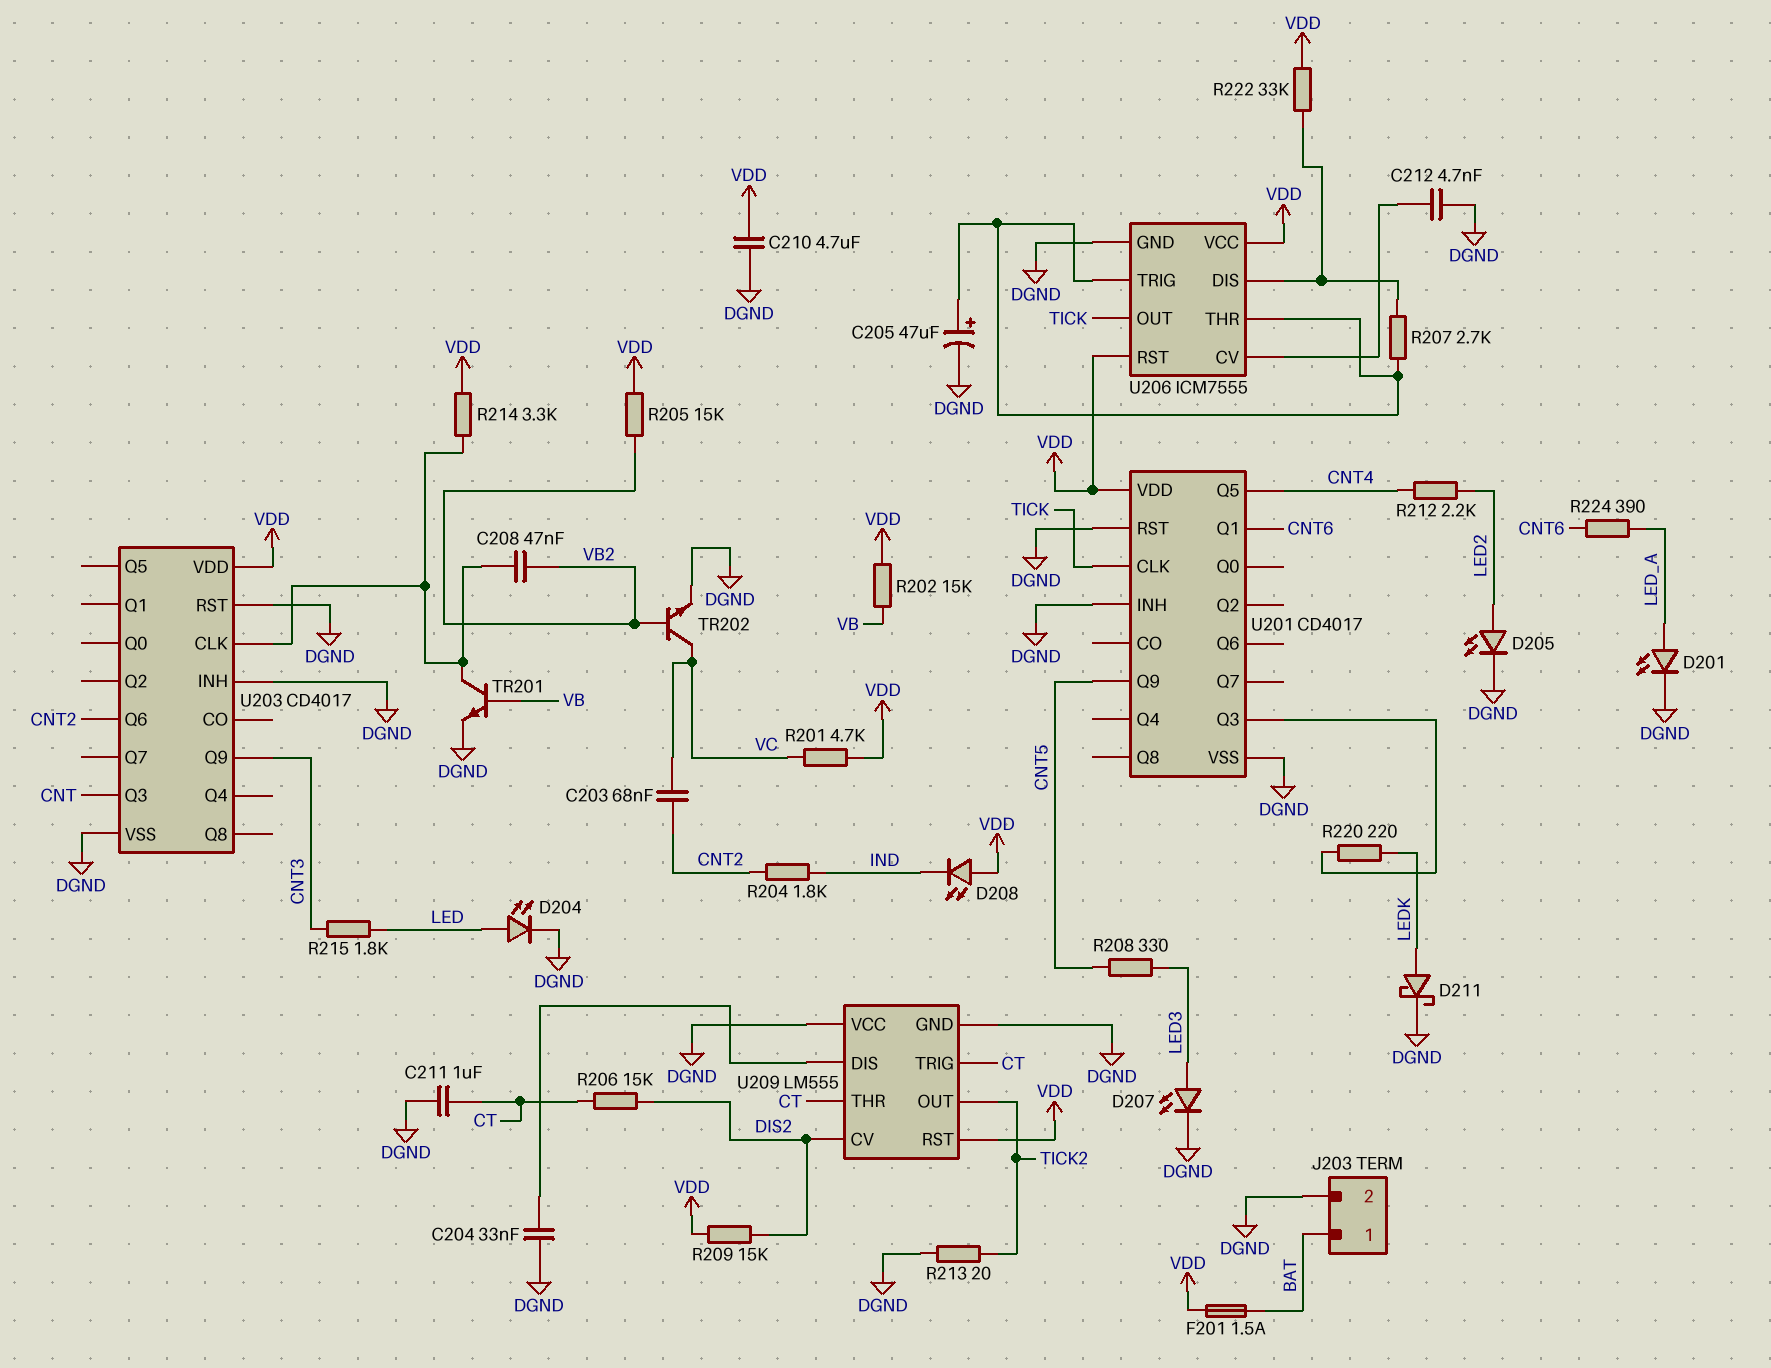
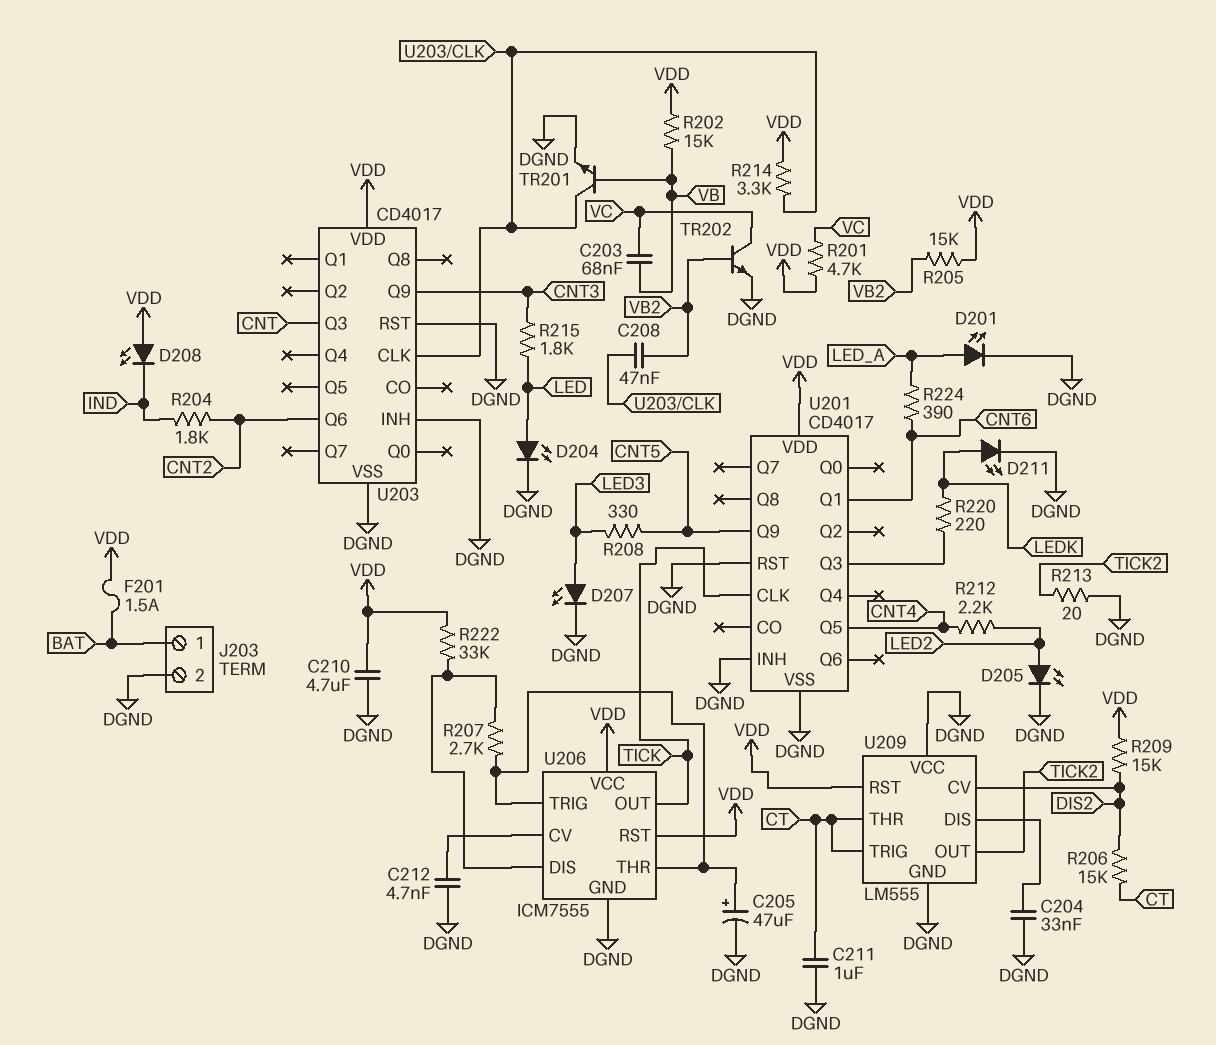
C203: 68nF (CNT2, VC) -> 68nF (VB, VC)
D211: schottky (A LEDK, K DGND) -> LED (A LEDK, K DGND)

